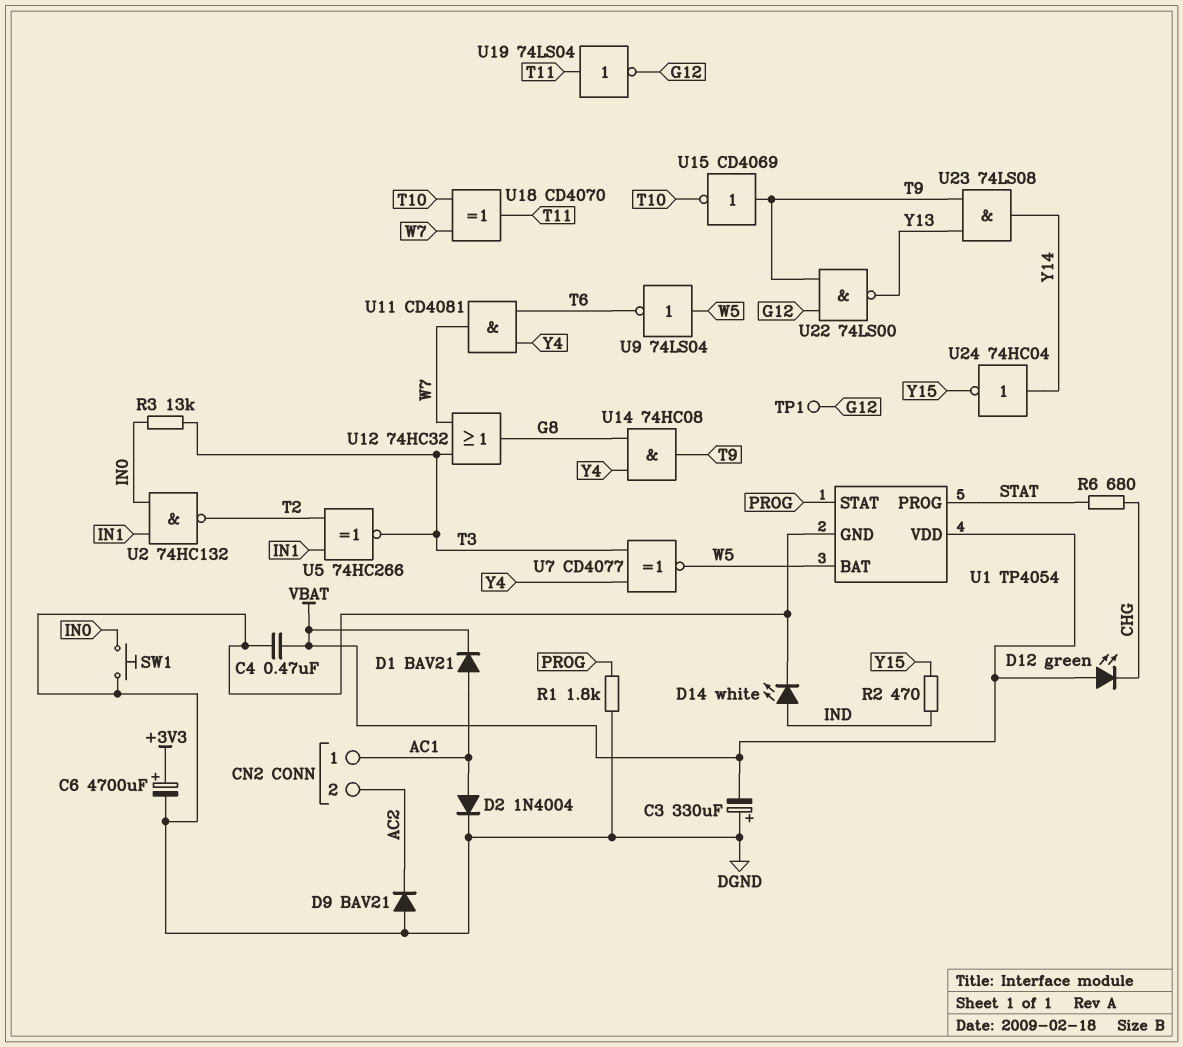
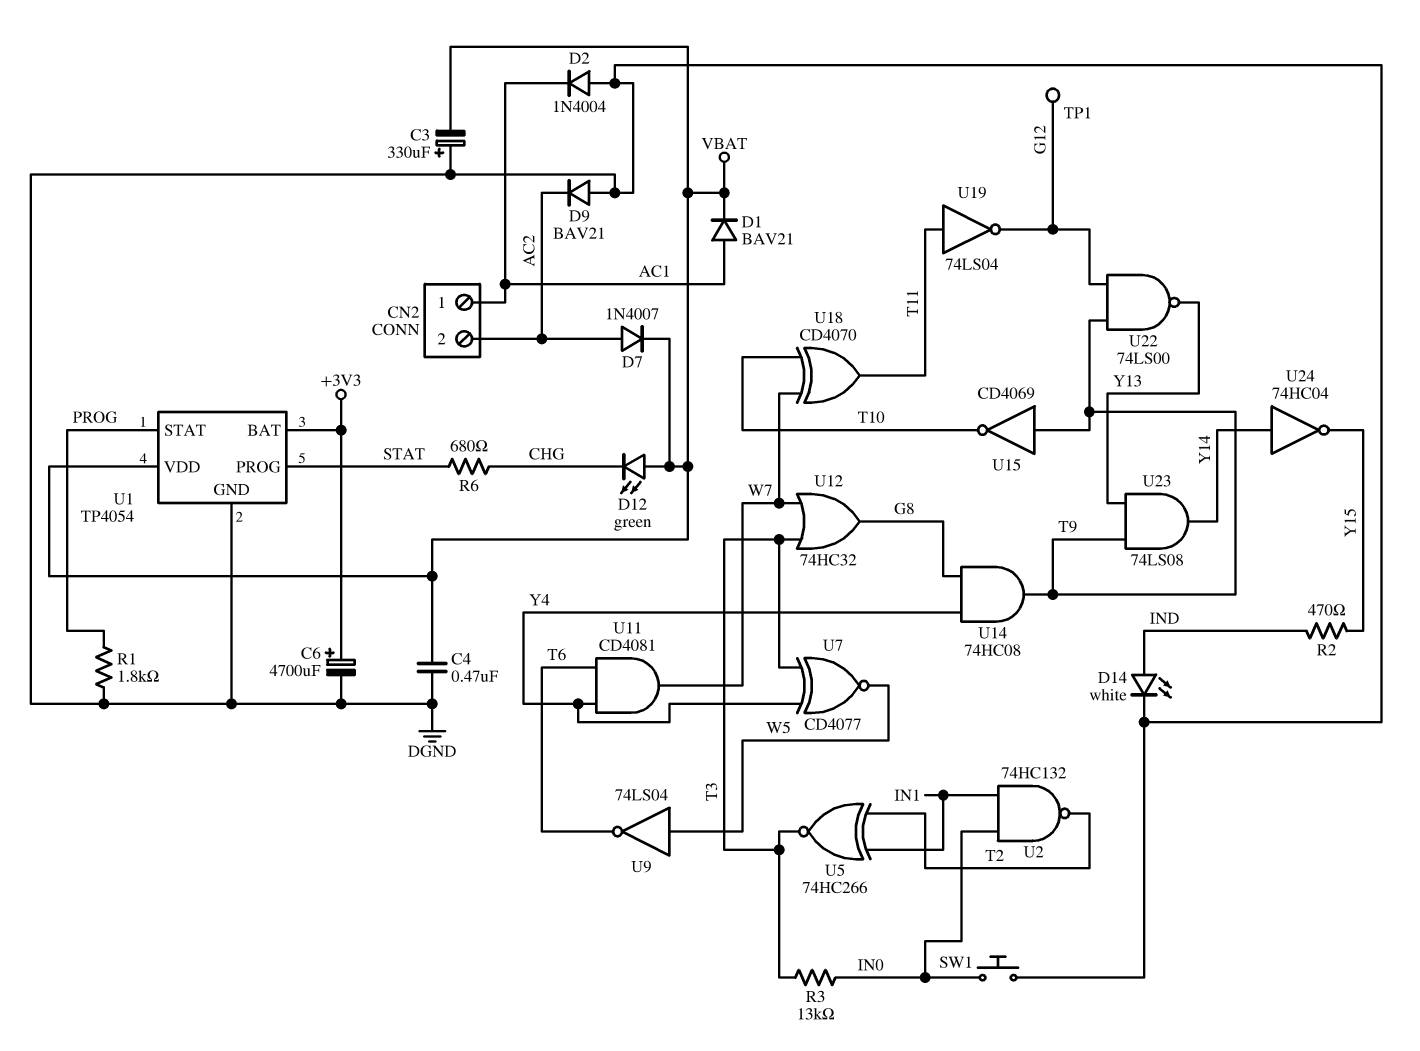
D2: diode 1N4004 (A AC1, K DGND) -> diode 1N4004 (A DGND, K AC1)
D7: none -> diode 1N4007 (A AC2, K VBAT)
U1 pin BAT: W5 -> +3V3

